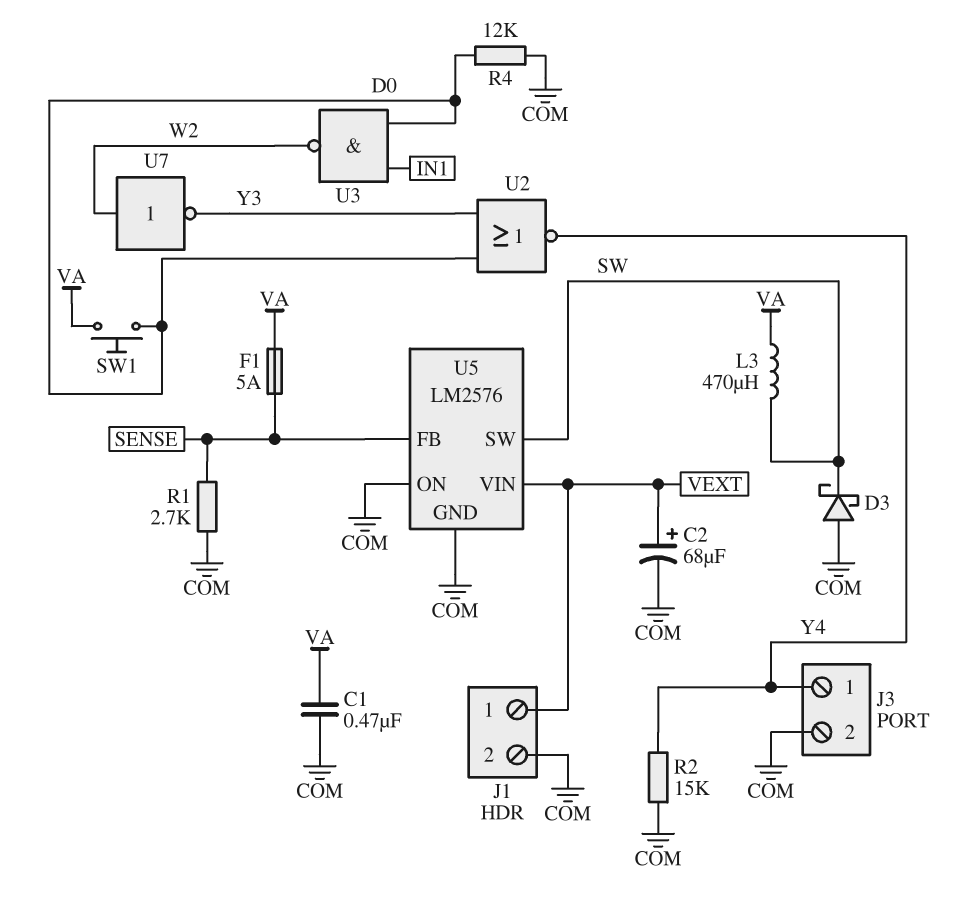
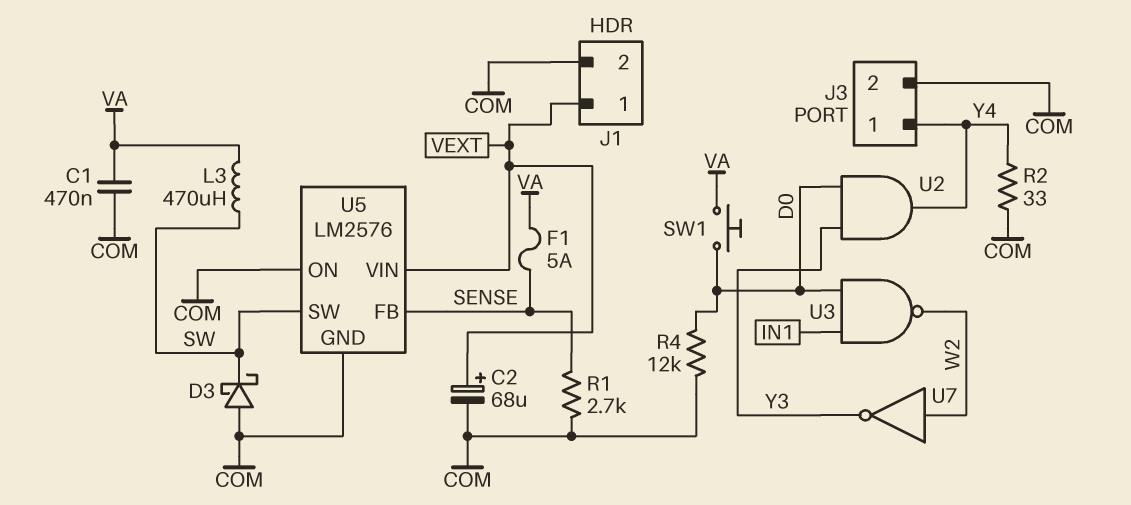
R2: 15k (COM, Y4) -> 33 (COM, Y4)
U2: NOR (in D0, in Y3, out Y4) -> AND (in D0, in Y3, out Y4)

